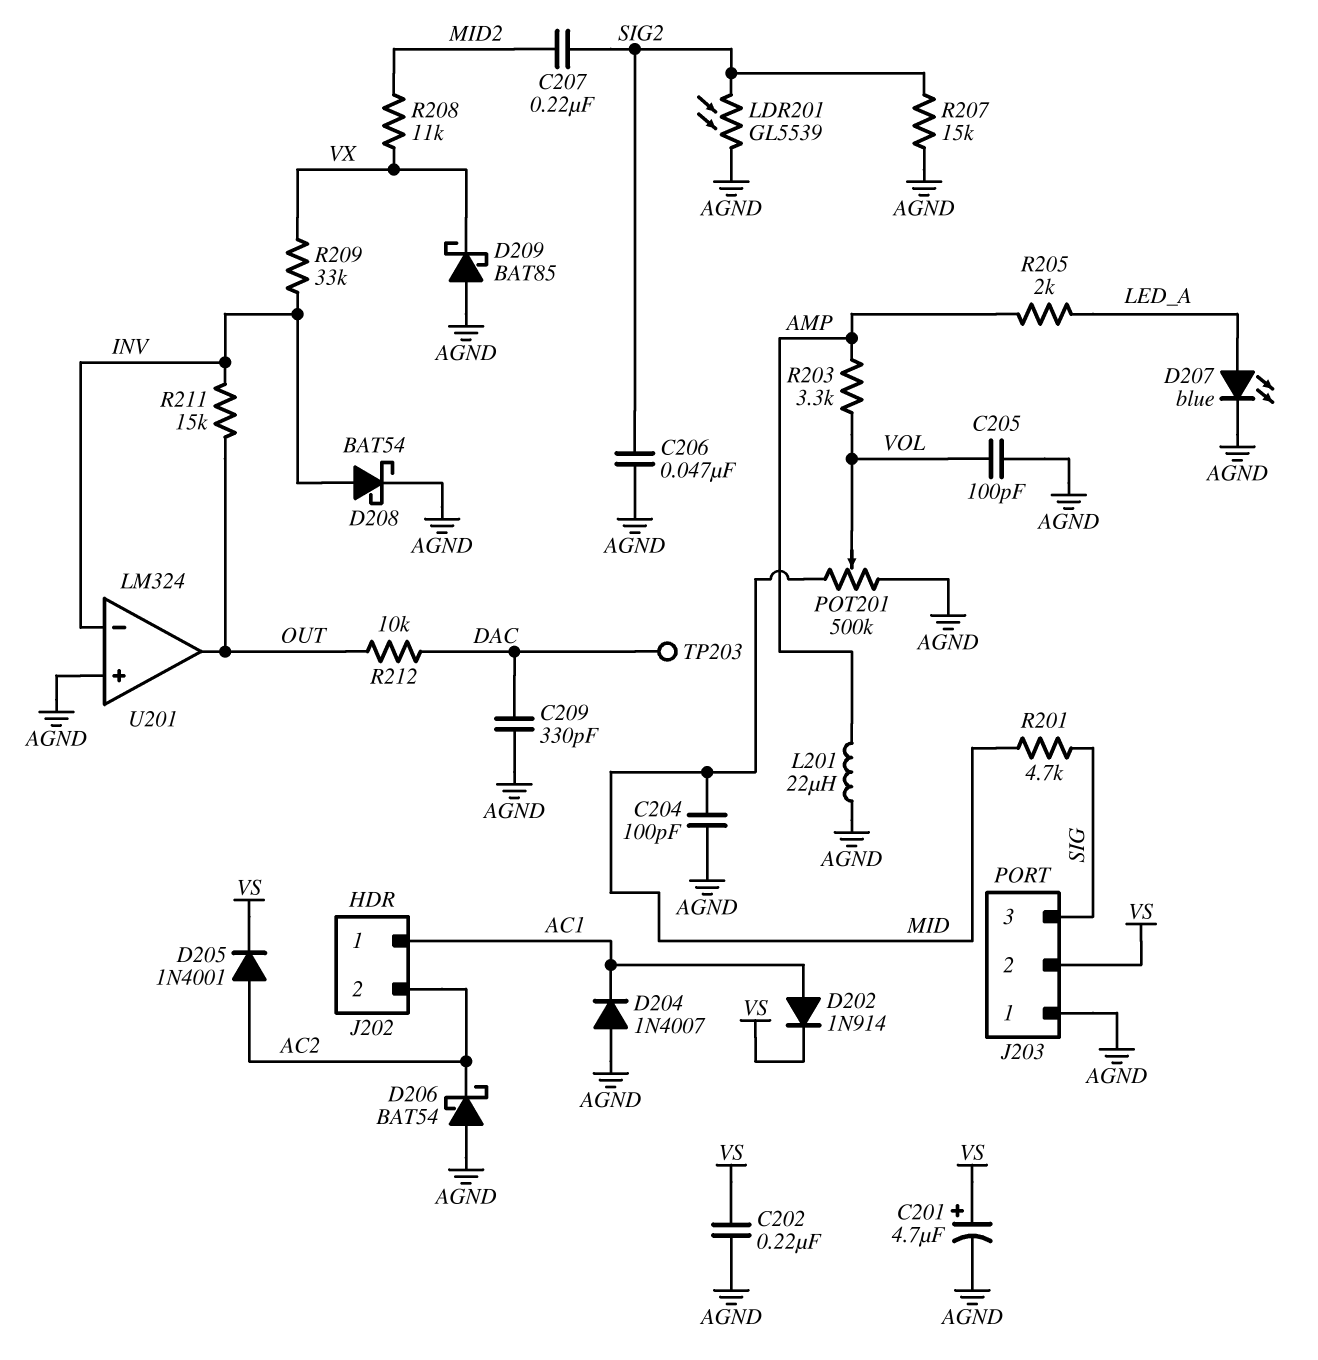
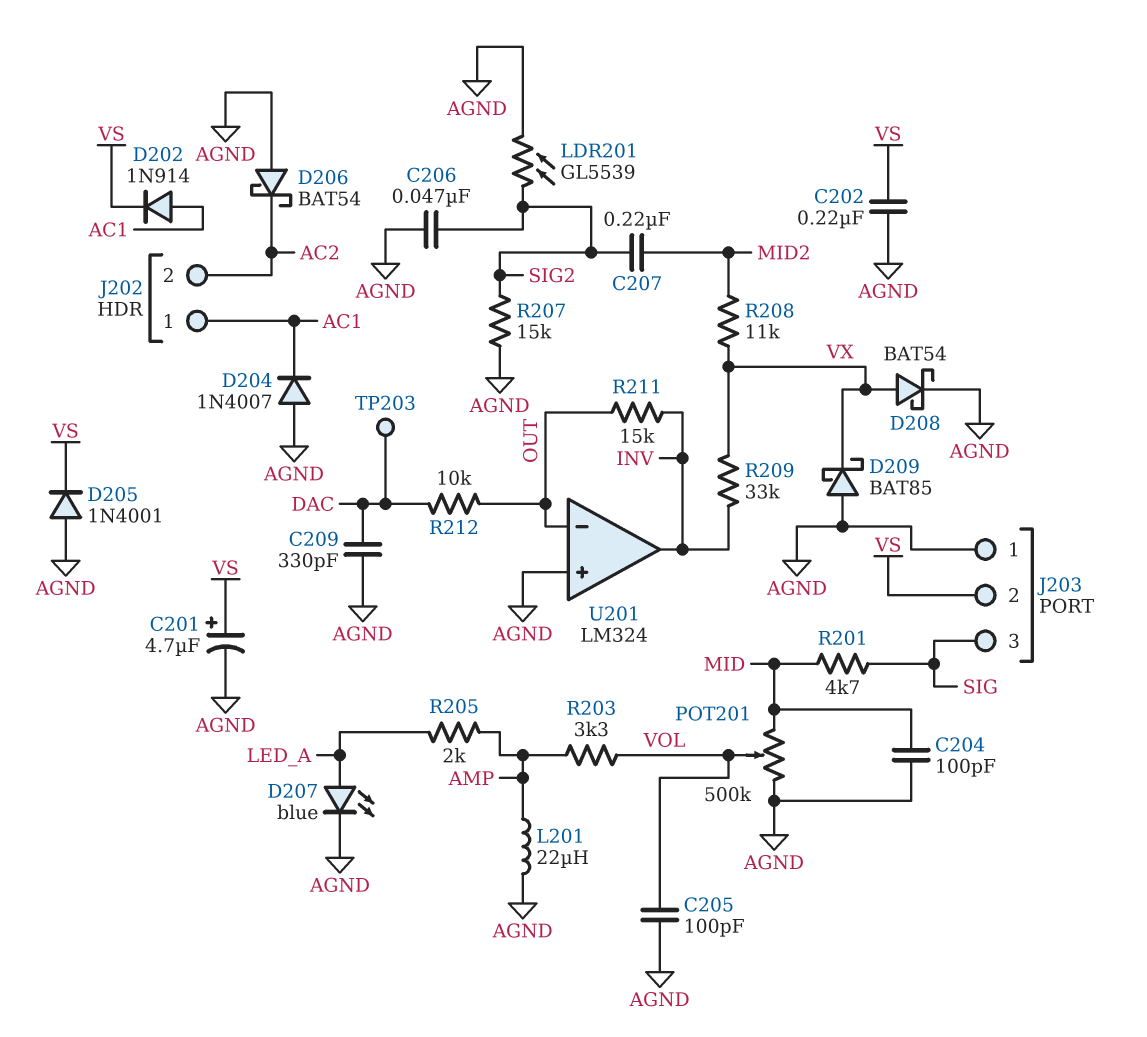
D205: diode 1N4001 (A AC2, K VS) -> diode 1N4001 (A AGND, K VS)
D208: schottky BAT54 (A INV, K AGND) -> schottky BAT54 (A VX, K AGND)
U201 pin in-: INV -> OUT
U201 pin out: OUT -> INV

